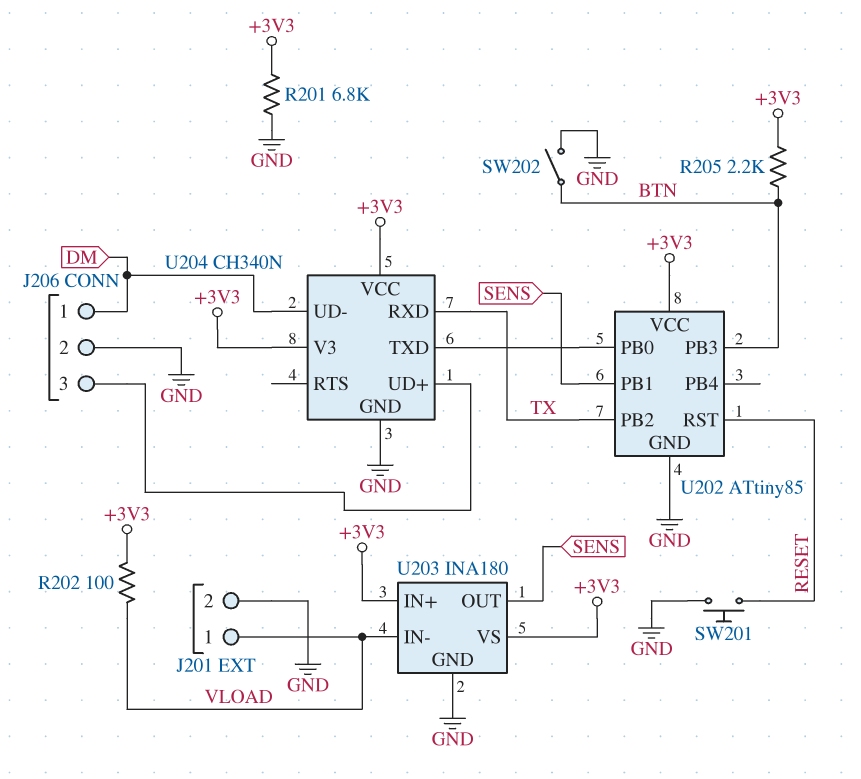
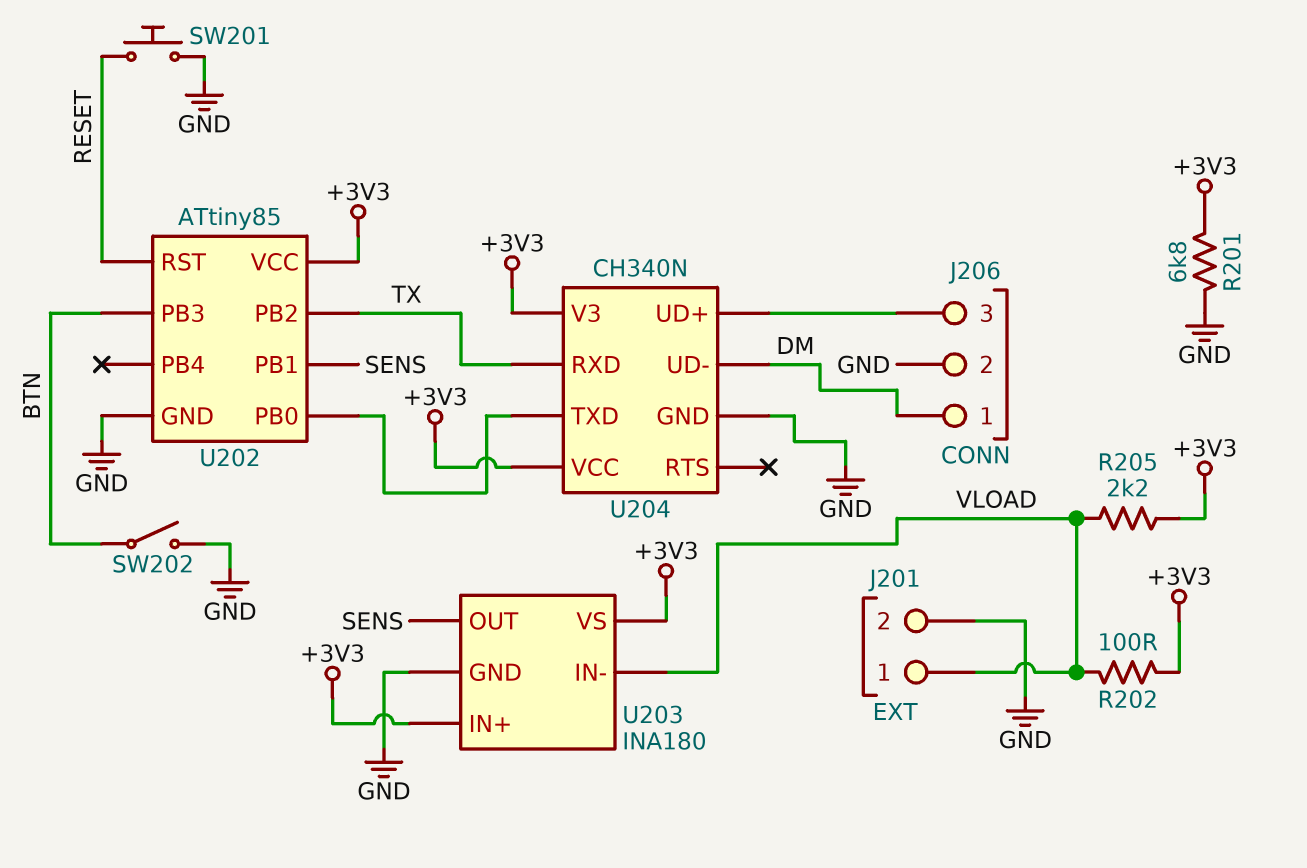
R205: 2.2k (+3V3, BTN) -> 2.2k (+3V3, VLOAD)

